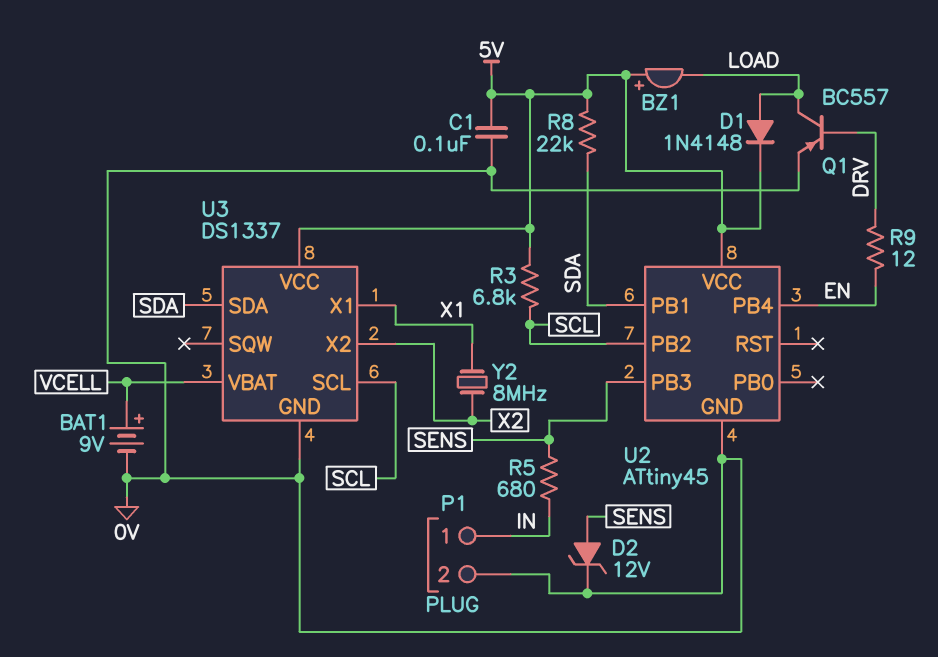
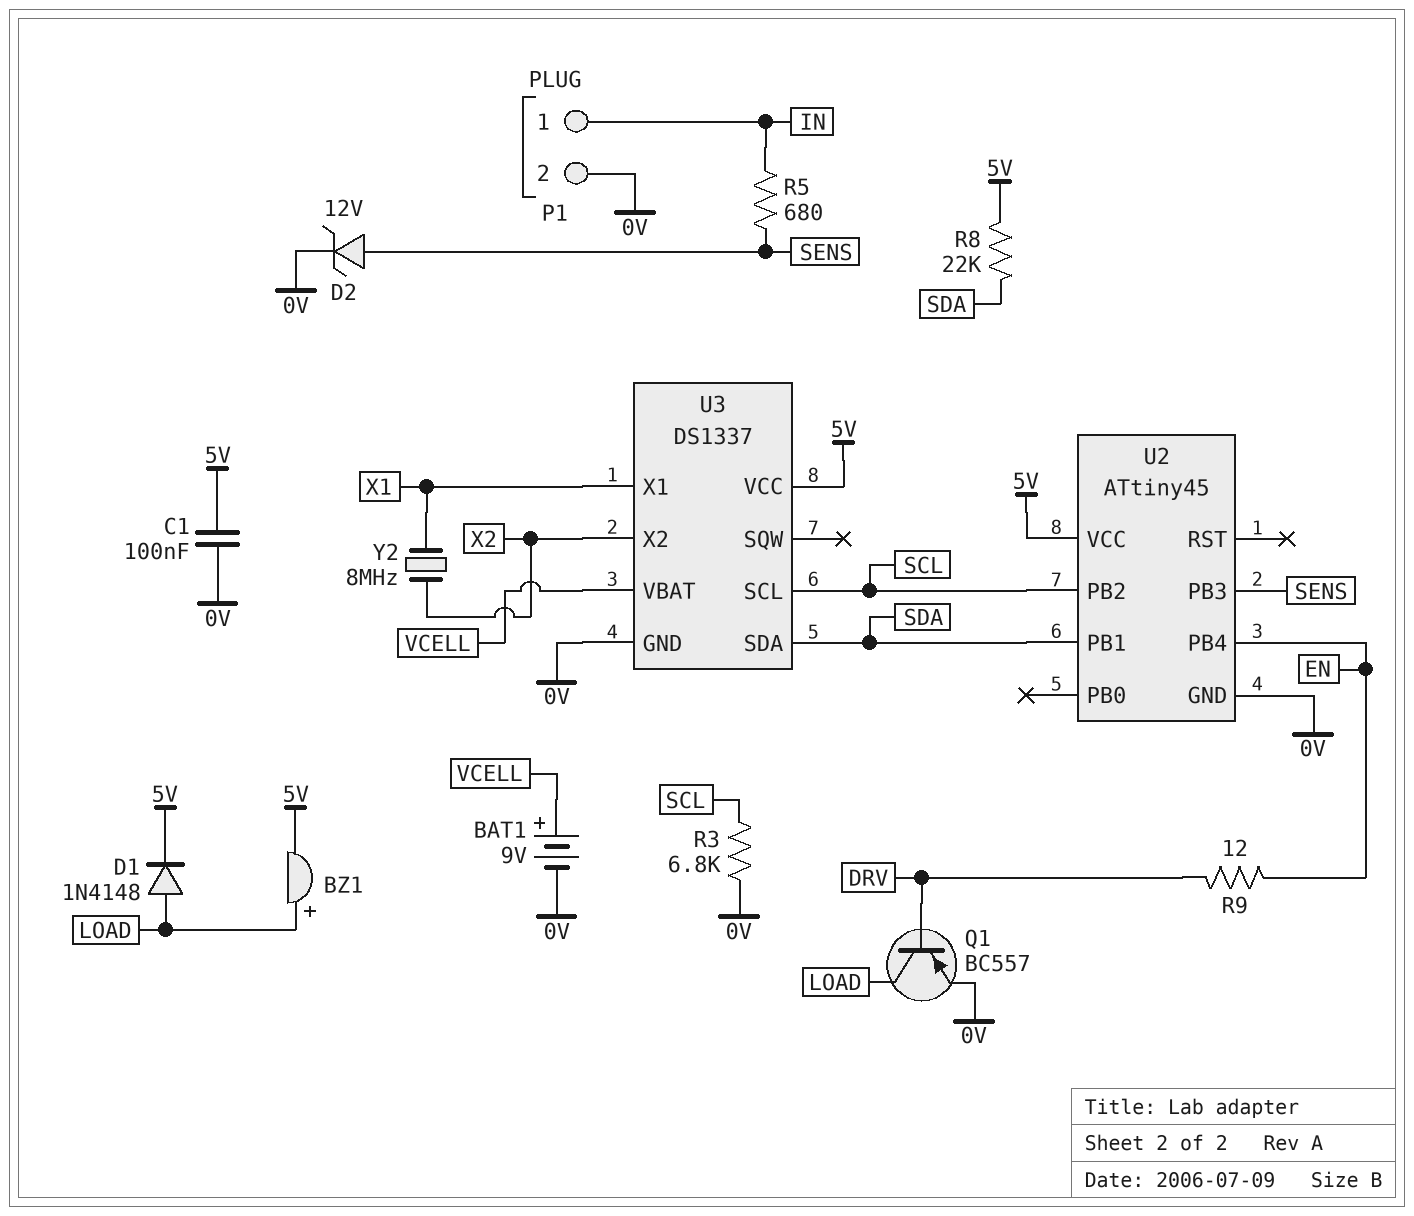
BZ1: buzzer (plus 5V, minus LOAD) -> buzzer (plus LOAD, minus 5V)
R3: 6.8k (5V, SCL) -> 6.8k (0V, SCL)

